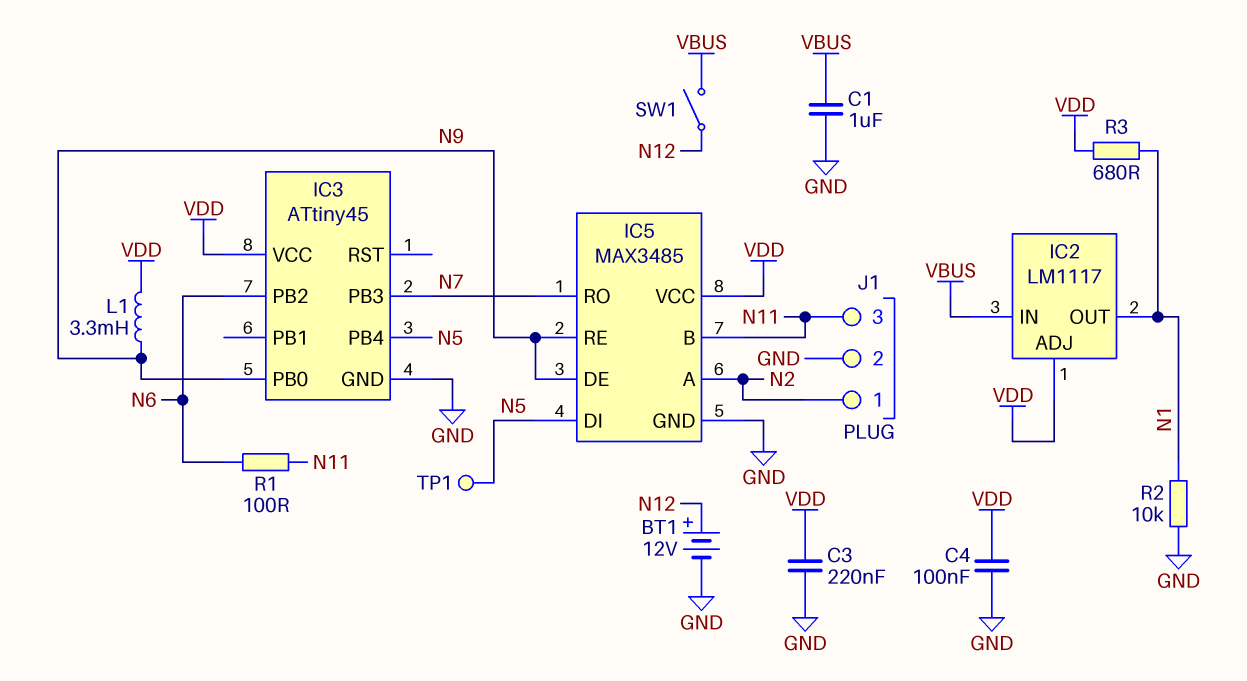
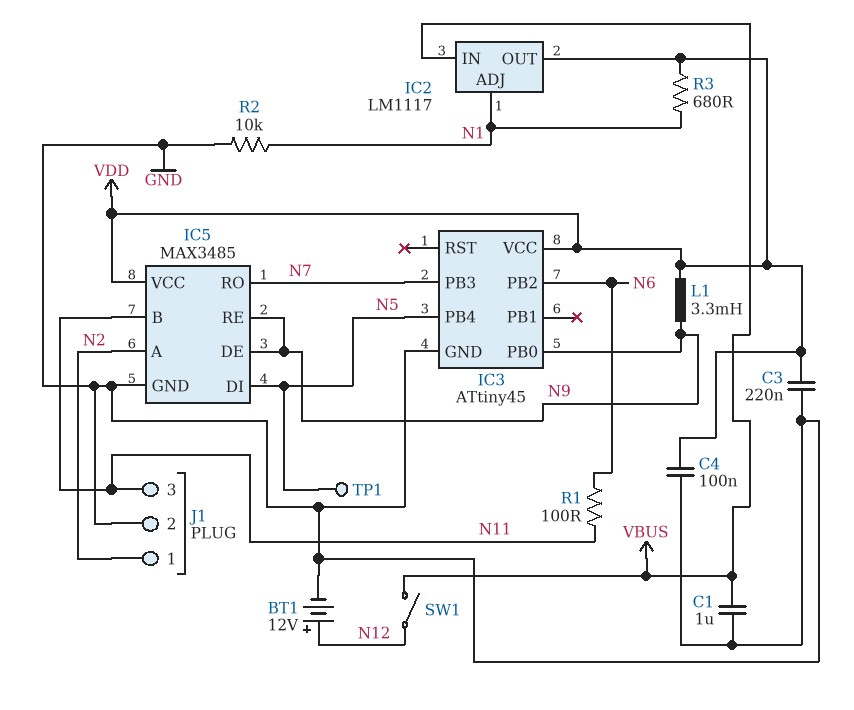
IC2 pin ADJ: VDD -> N1
IC2 pin OUT: N1 -> VDD

